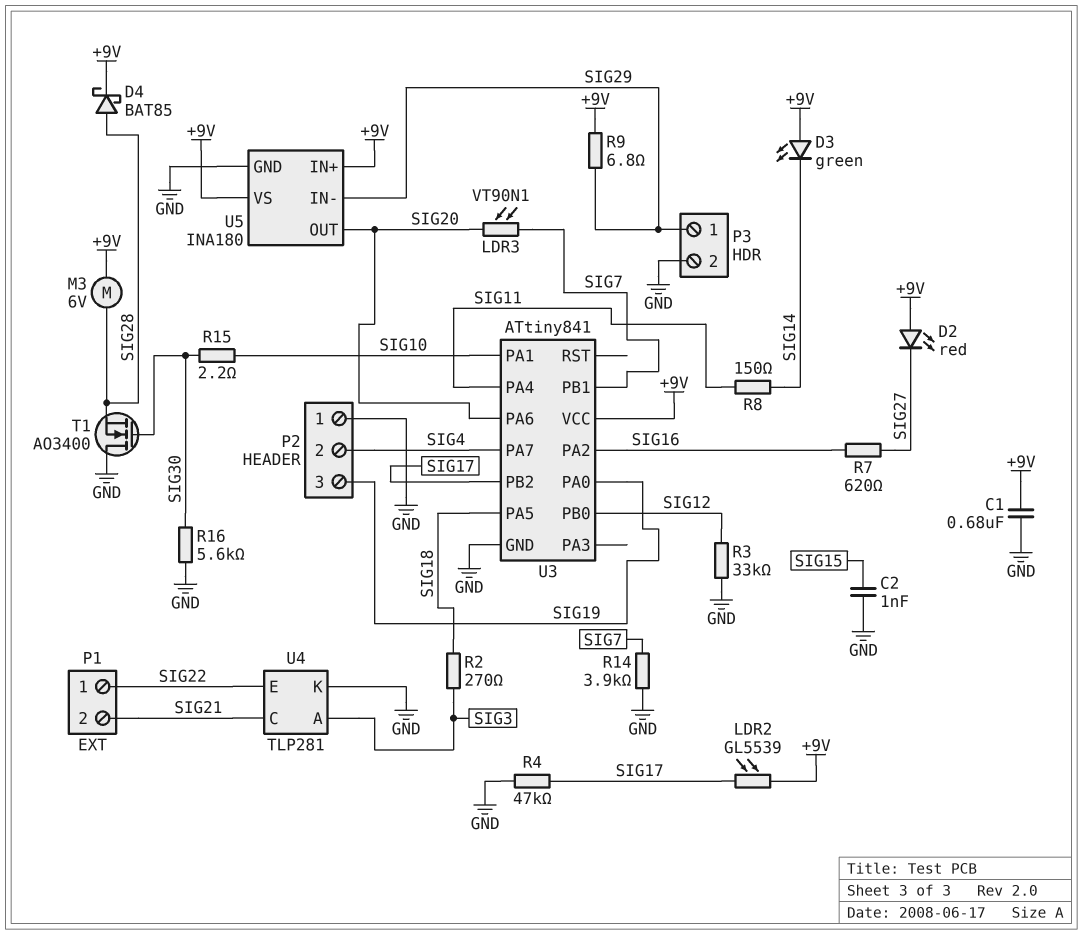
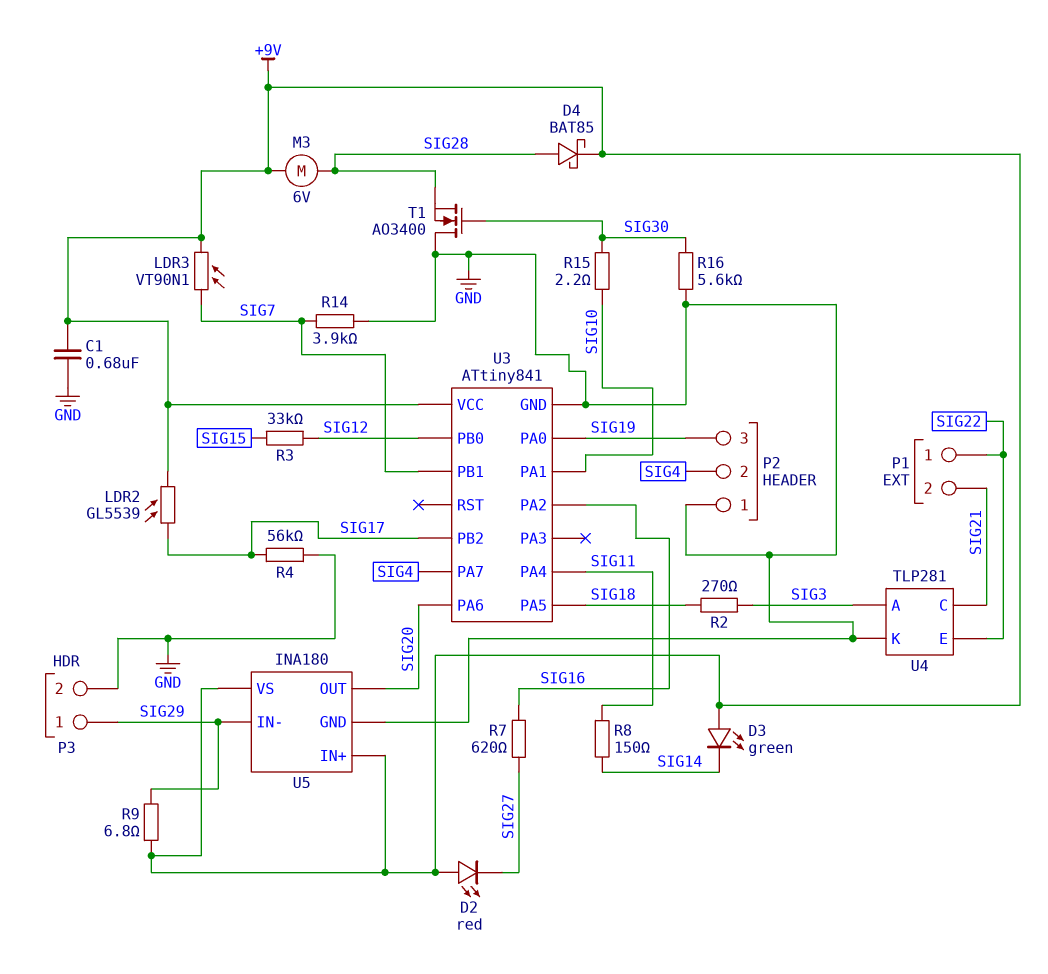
C2: 1nF (GND, SIG15) -> none
LDR3: VT90N1 (SIG7, SIG20) -> VT90N1 (+9V, SIG7)
R3: 33k (GND, SIG12) -> 33k (SIG12, SIG15)
R4: 47k (GND, SIG17) -> 56k (GND, SIG17)

